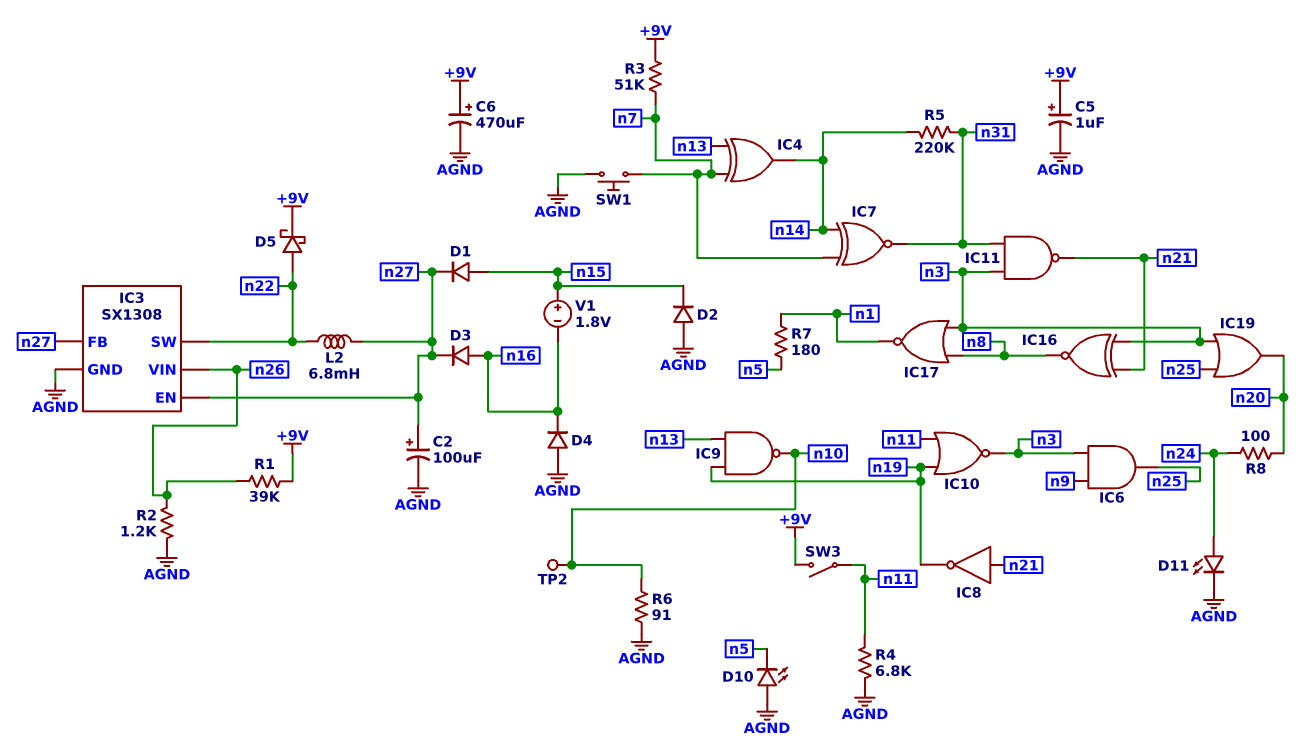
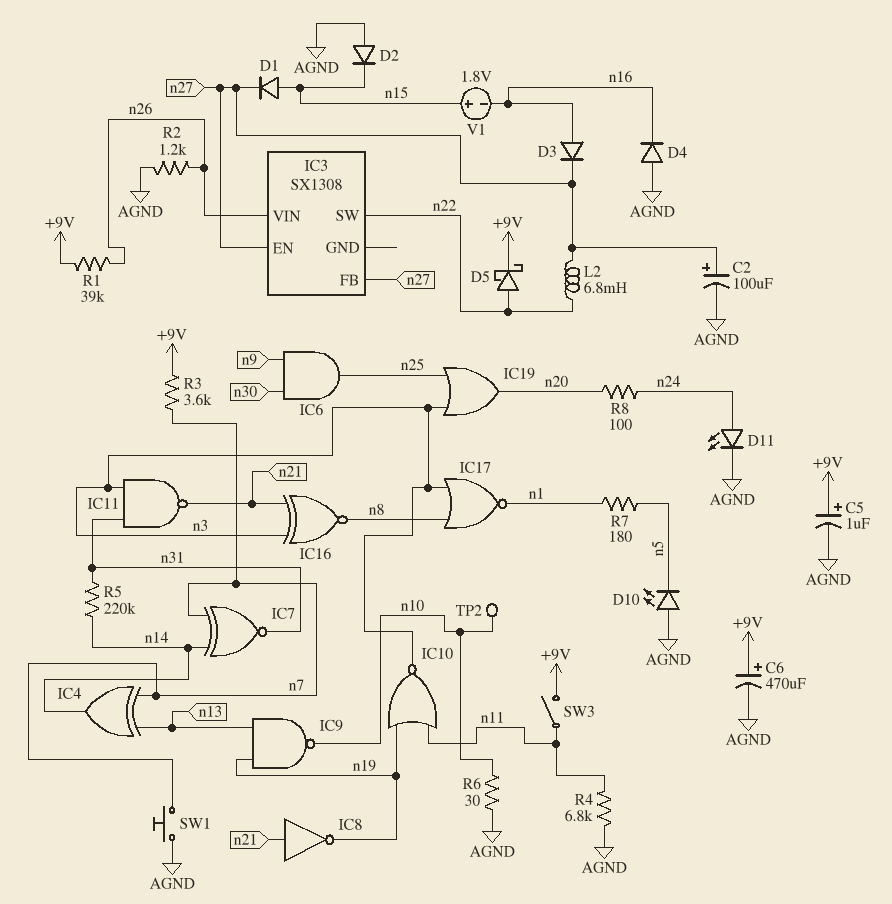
IC3 pin GND: AGND -> none
IC6: AND (in n3, in n9, out n25) -> AND (in n9, in n30, out n25)
R3: 51k (+9V, n7) -> 3.6k (+9V, n7)
R6: 91 (AGND, n10) -> 30 (AGND, n10)

